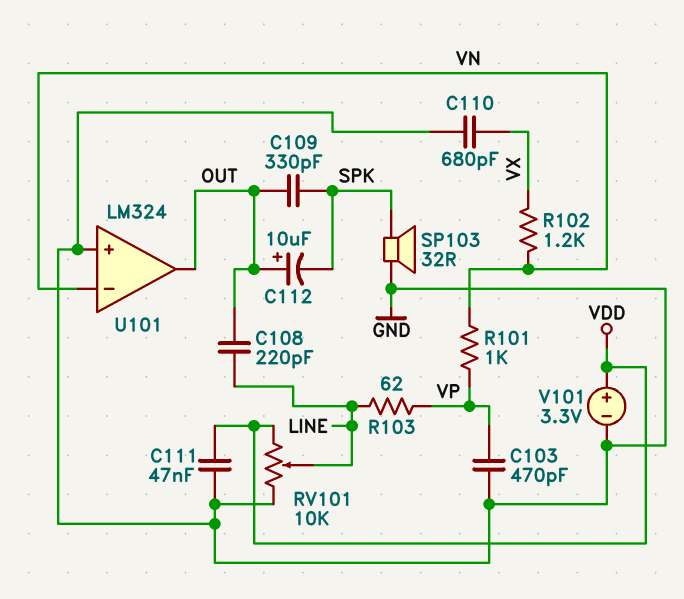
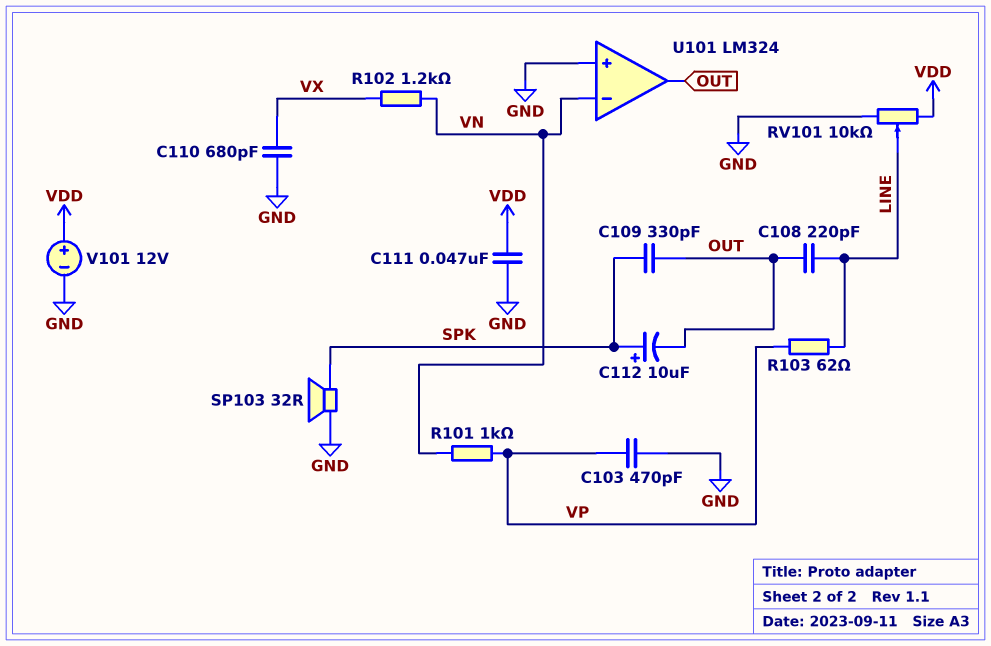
C112: 10uF (plus OUT, minus SPK) -> 10uF (plus SPK, minus OUT)
V101: 3.3V (plus VDD, minus GND) -> 12V (plus VDD, minus GND)

